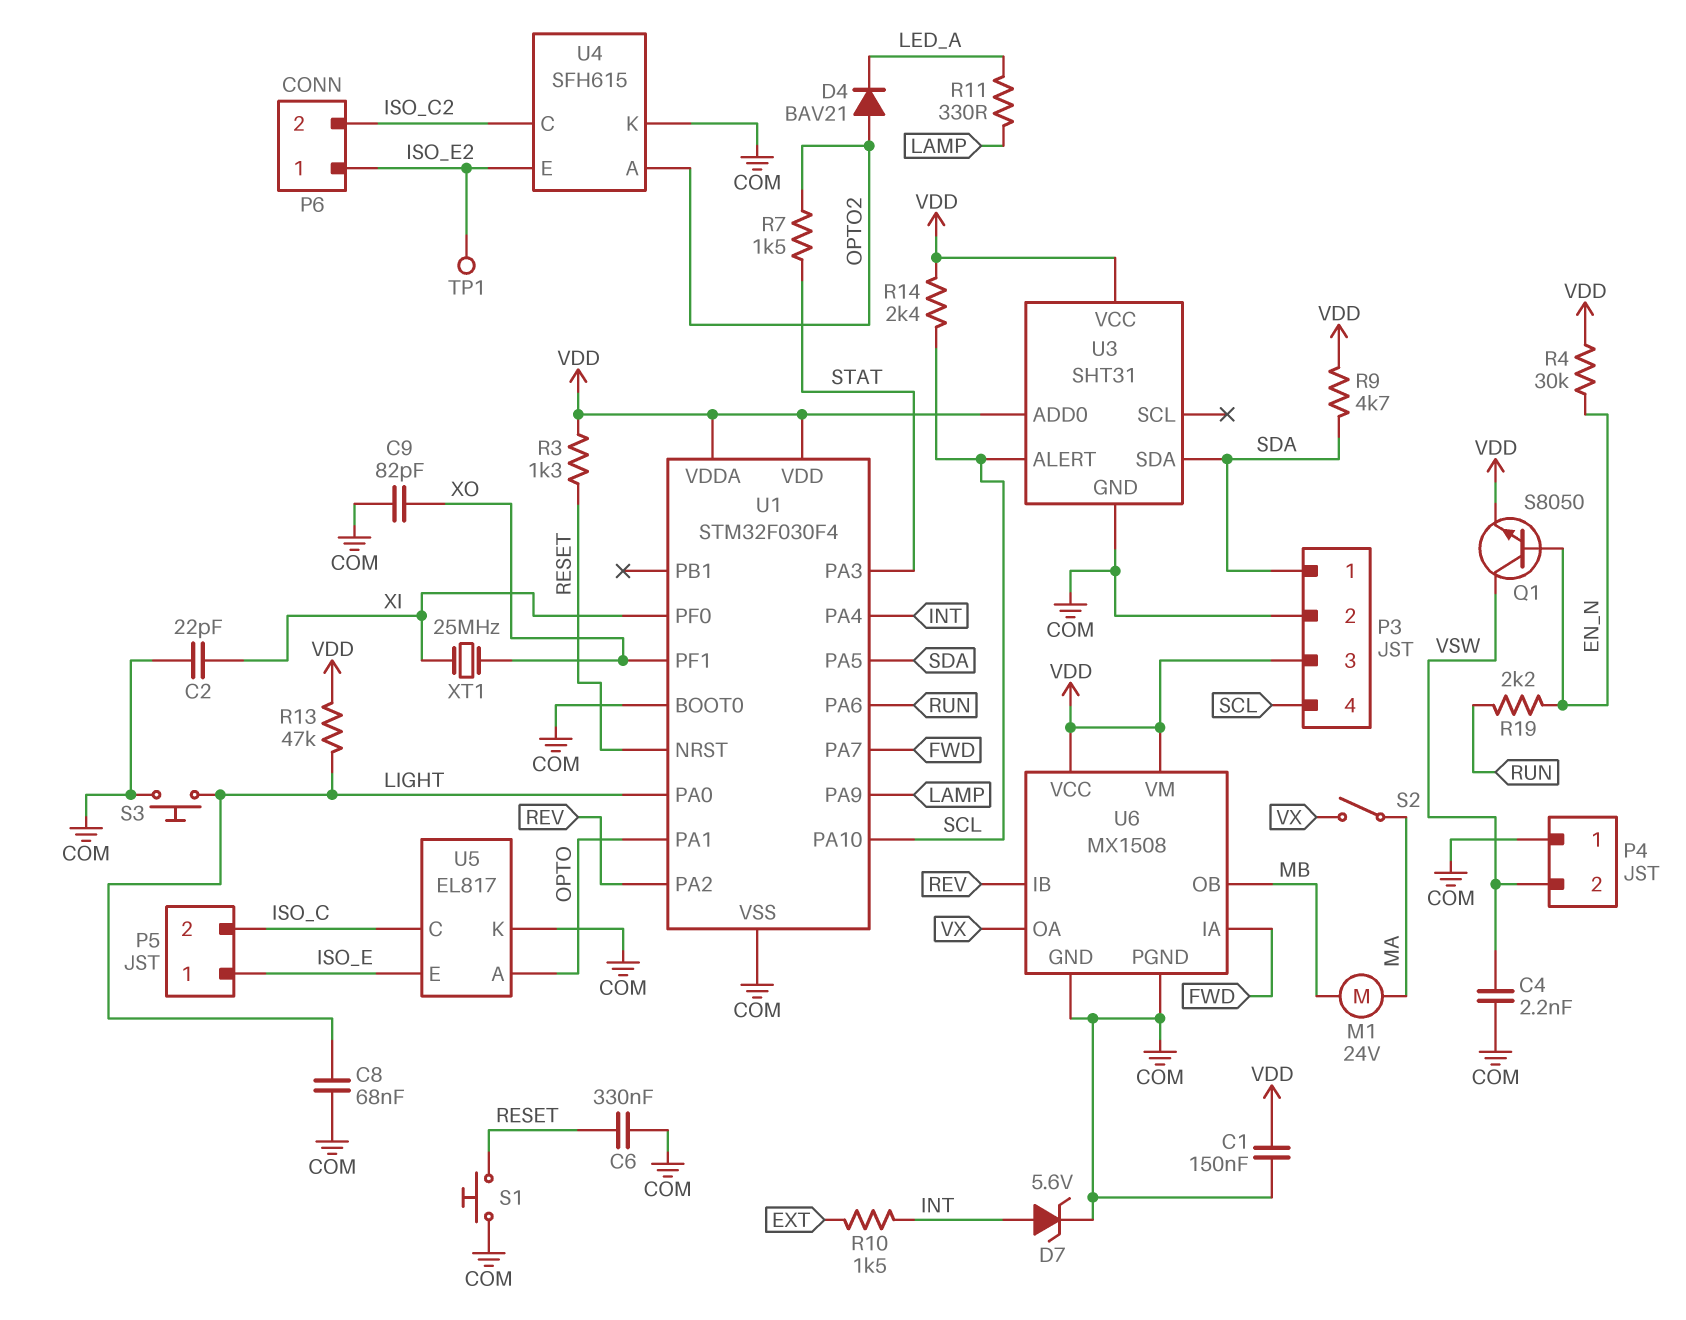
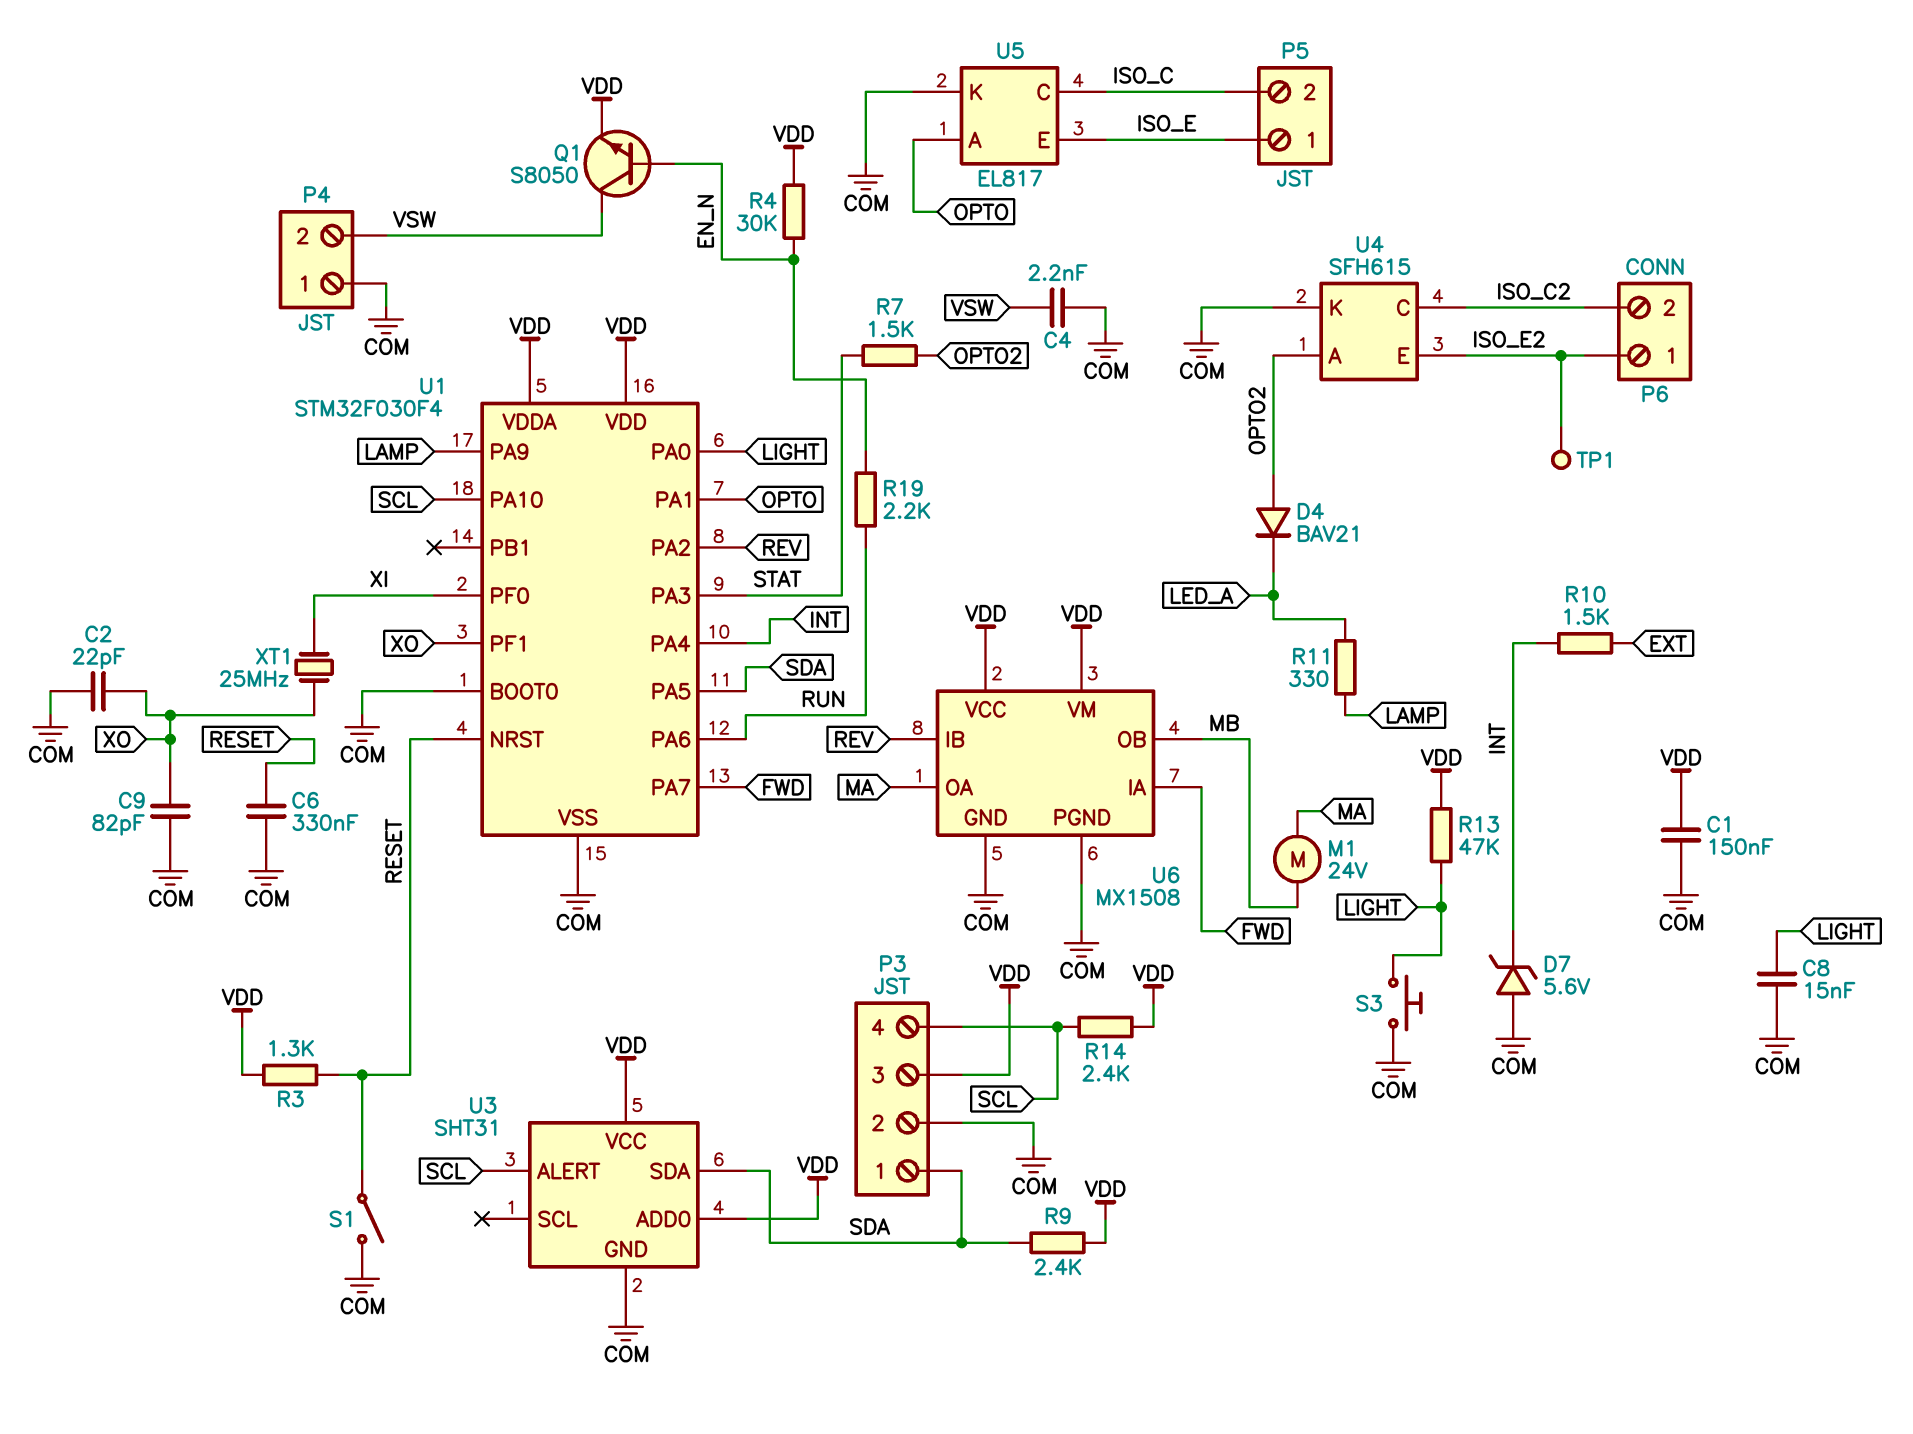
C2: 22pF (COM, XI) -> 22pF (COM, XO)
C8: 68nF (COM, LIGHT) -> 15nF (COM, LIGHT)
D7: zener 5.6V (A INT, K COM) -> zener 5.6V (A COM, K INT)
R9: 4.7k (SDA, VDD) -> 2.4k (SDA, VDD)
S1: button (COM, RESET) -> switch (COM, RESET)
S2: switch (MA, VX) -> none
U6 pin OA: VX -> MA

